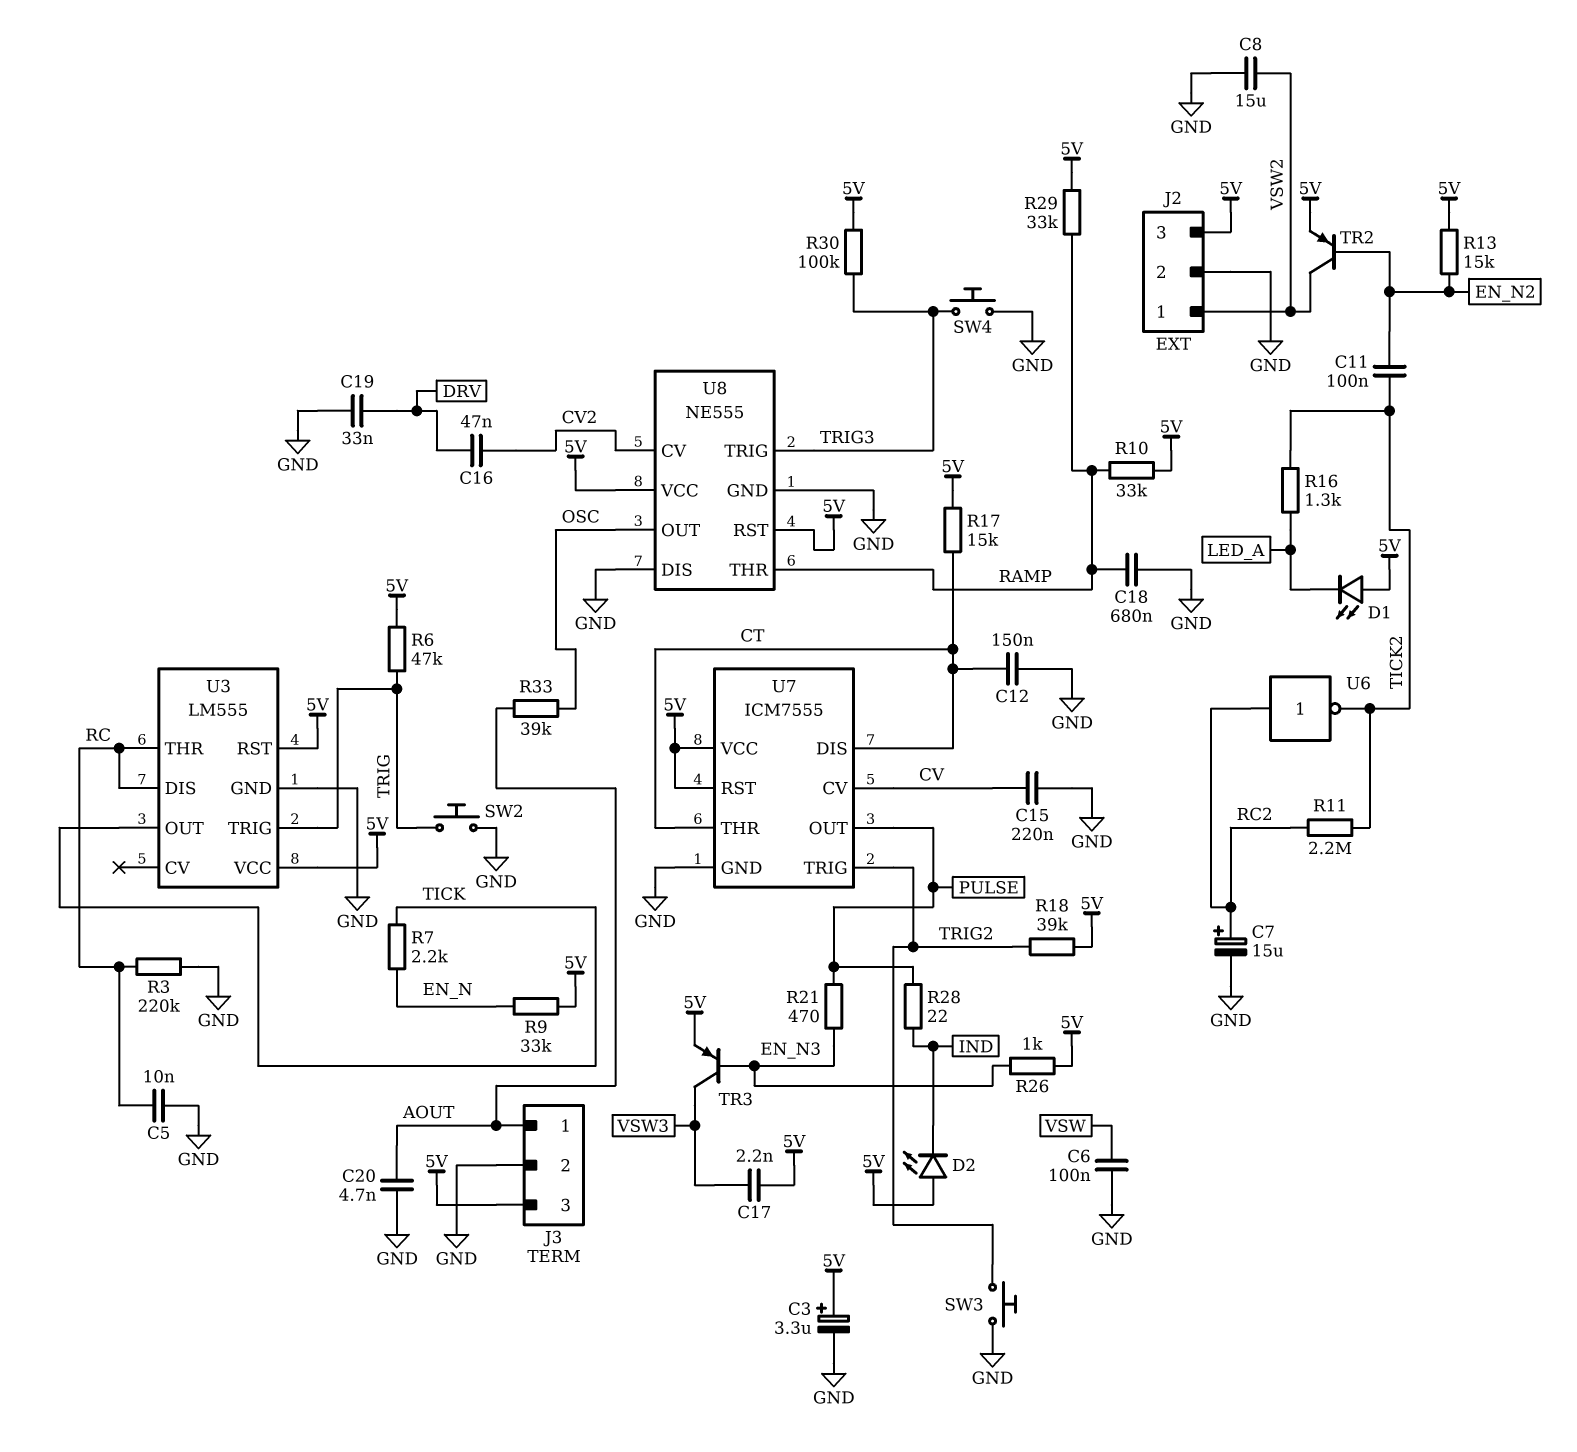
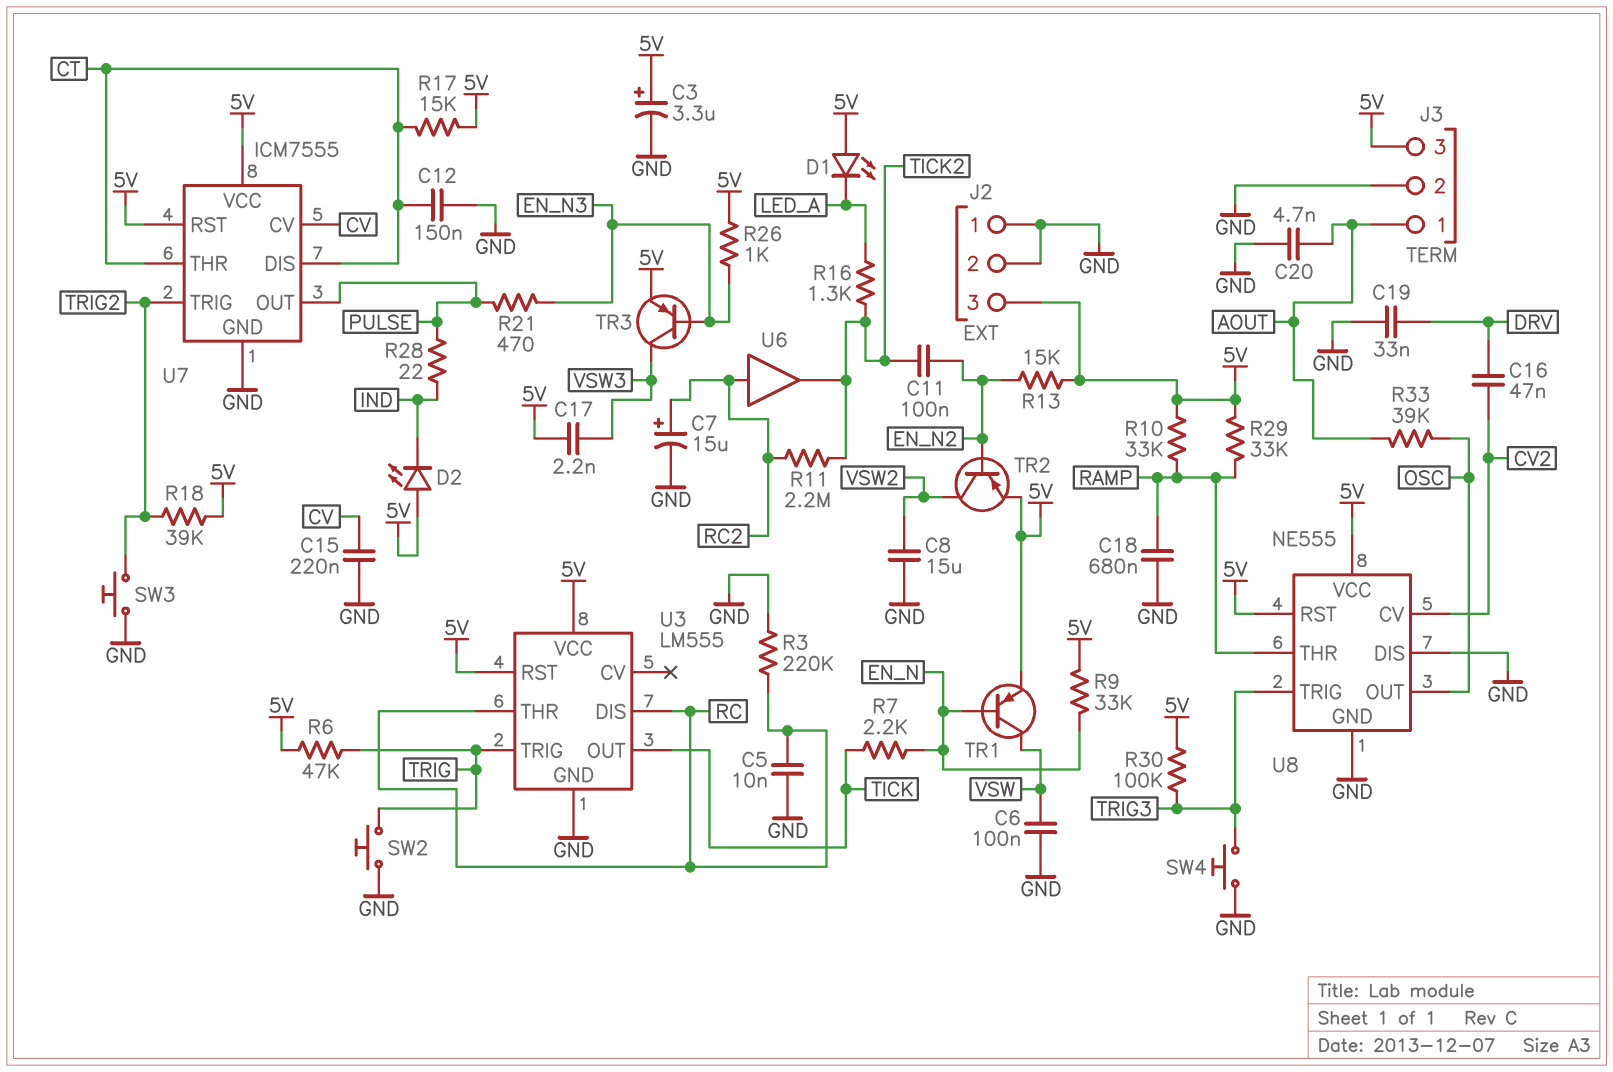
J2 pin 1: VSW2 -> GND
TR1: none -> PNP (B EN_N, C VSW, E 5V)
U6: NOT (in RC2, out TICK2) -> buffer (in RC2, out TICK2)

